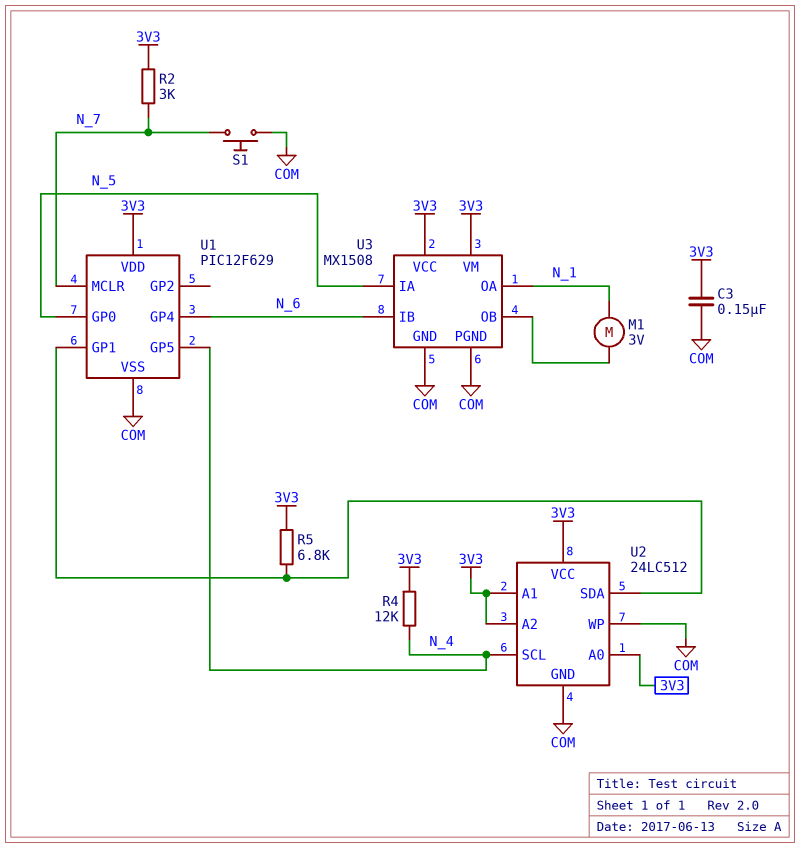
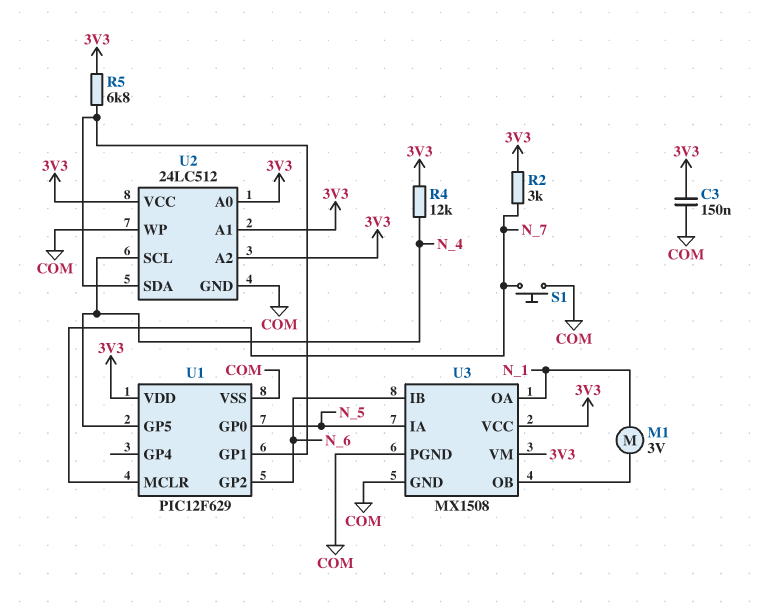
U1 pin GP2: none -> N_6
U1 pin GP4: N_6 -> none

